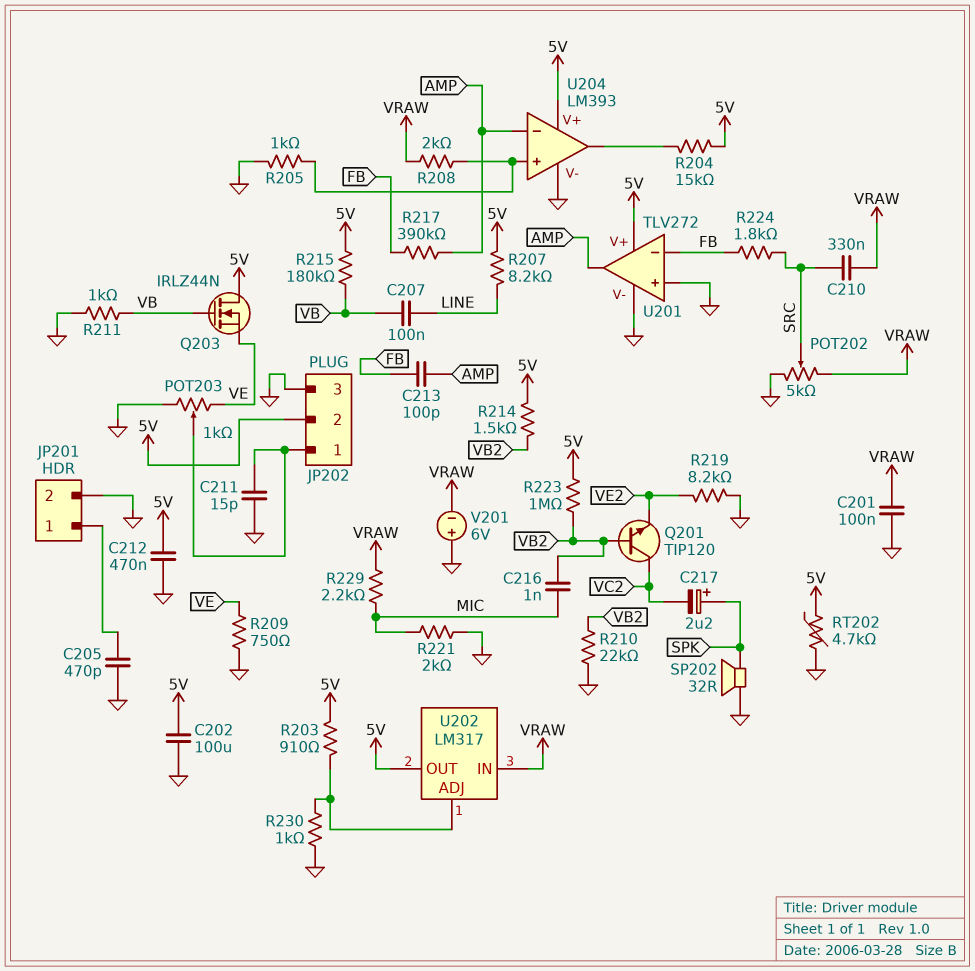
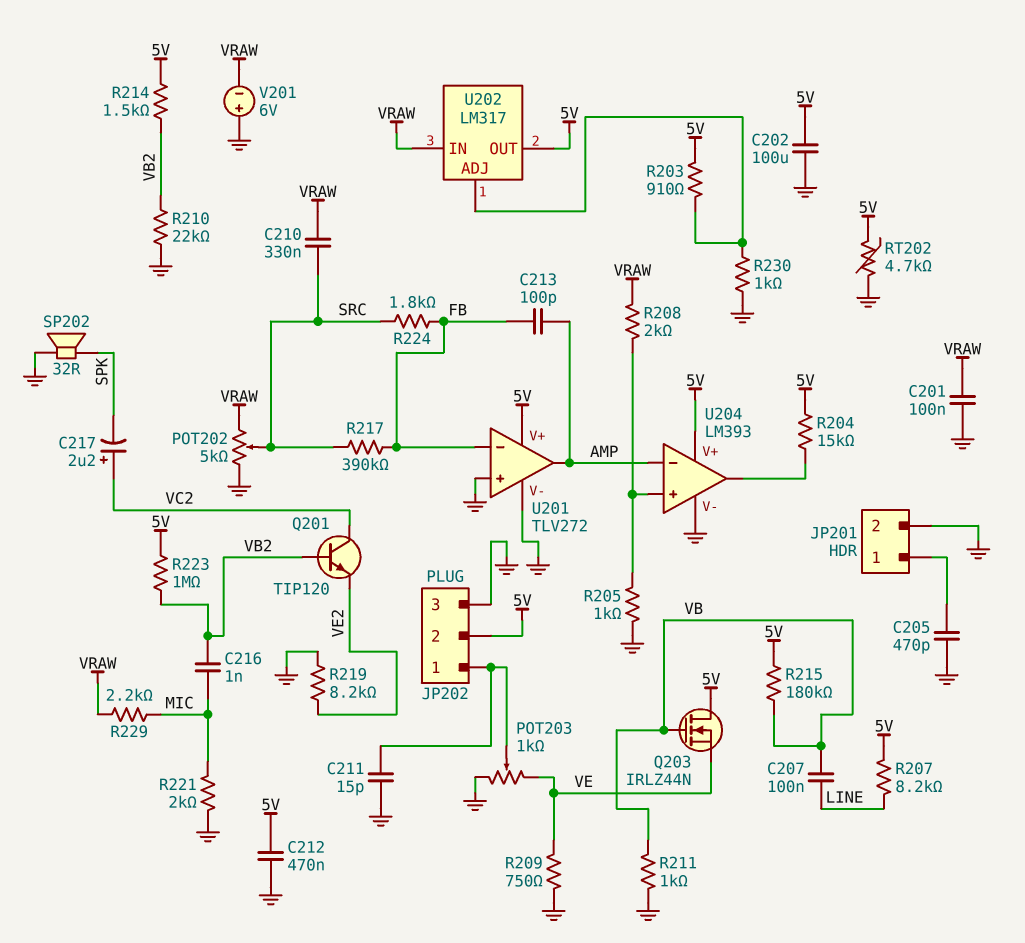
C217: 2.2uF (plus SPK, minus VC2) -> 2.2uF (plus VC2, minus SPK)
R217: 390k (AMP, FB) -> 390k (FB, SRC)

